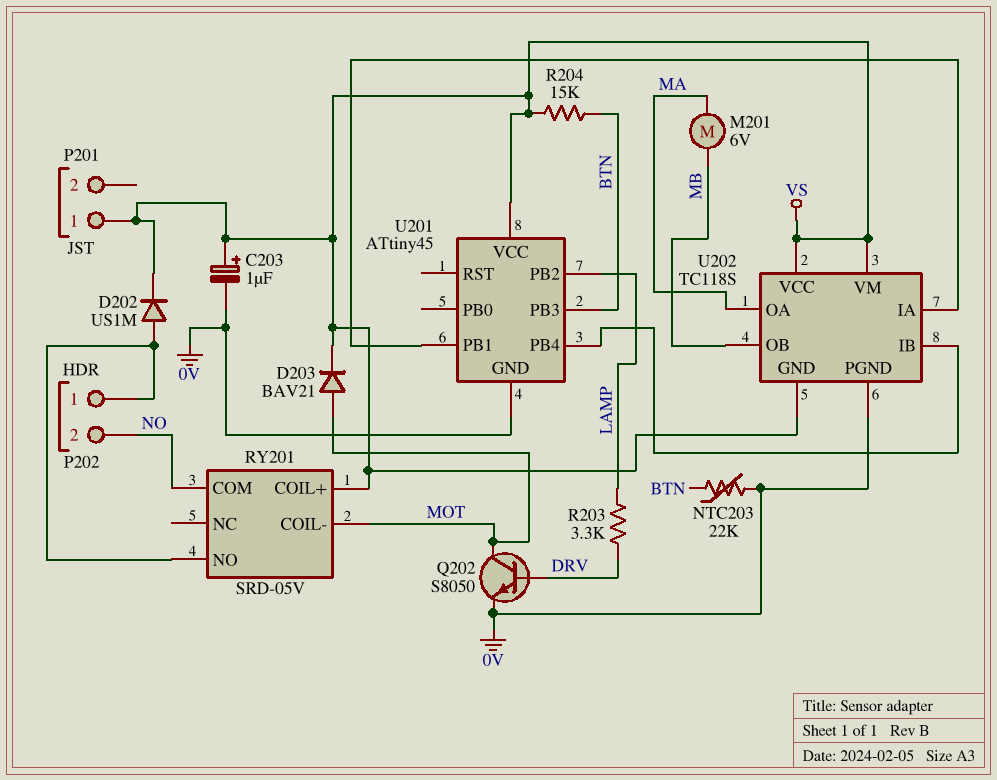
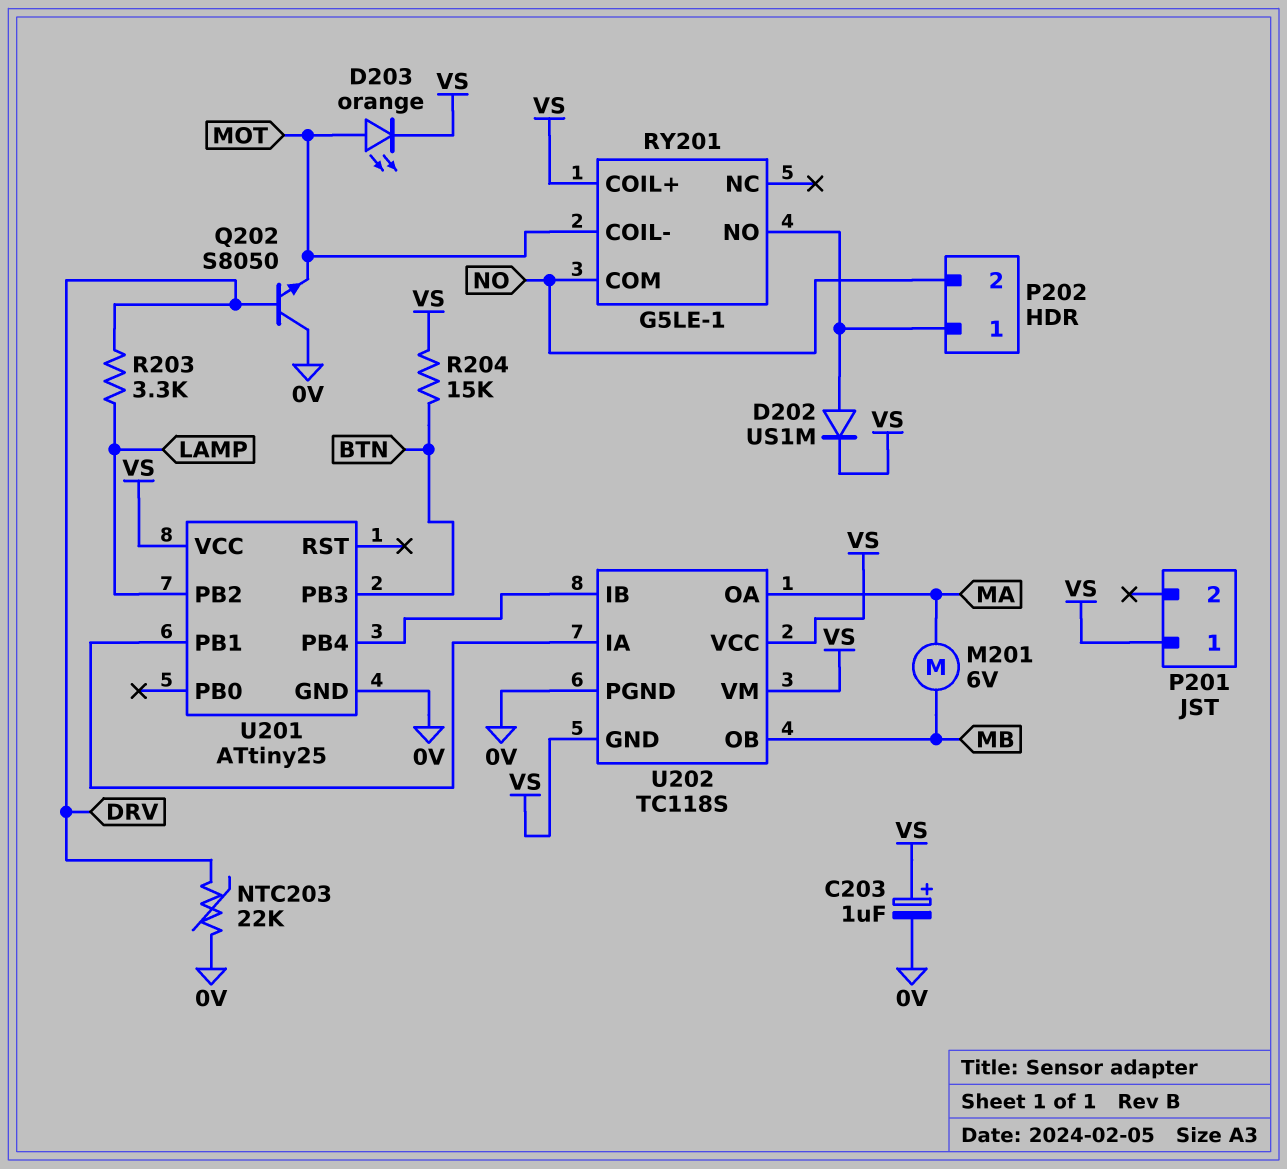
D203: diode BAV21 (A MOT, K VS) -> LED orange (A MOT, K VS)
NTC203: 22k (0V, BTN) -> 22k (0V, DRV)
Q202: NPN S8050 (B DRV, C MOT, E 0V) -> NPN S8050 (B DRV, C 0V, E MOT)
RY201: SRD-05V -> G5LE-1
U201: ATtiny45 -> ATtiny25

